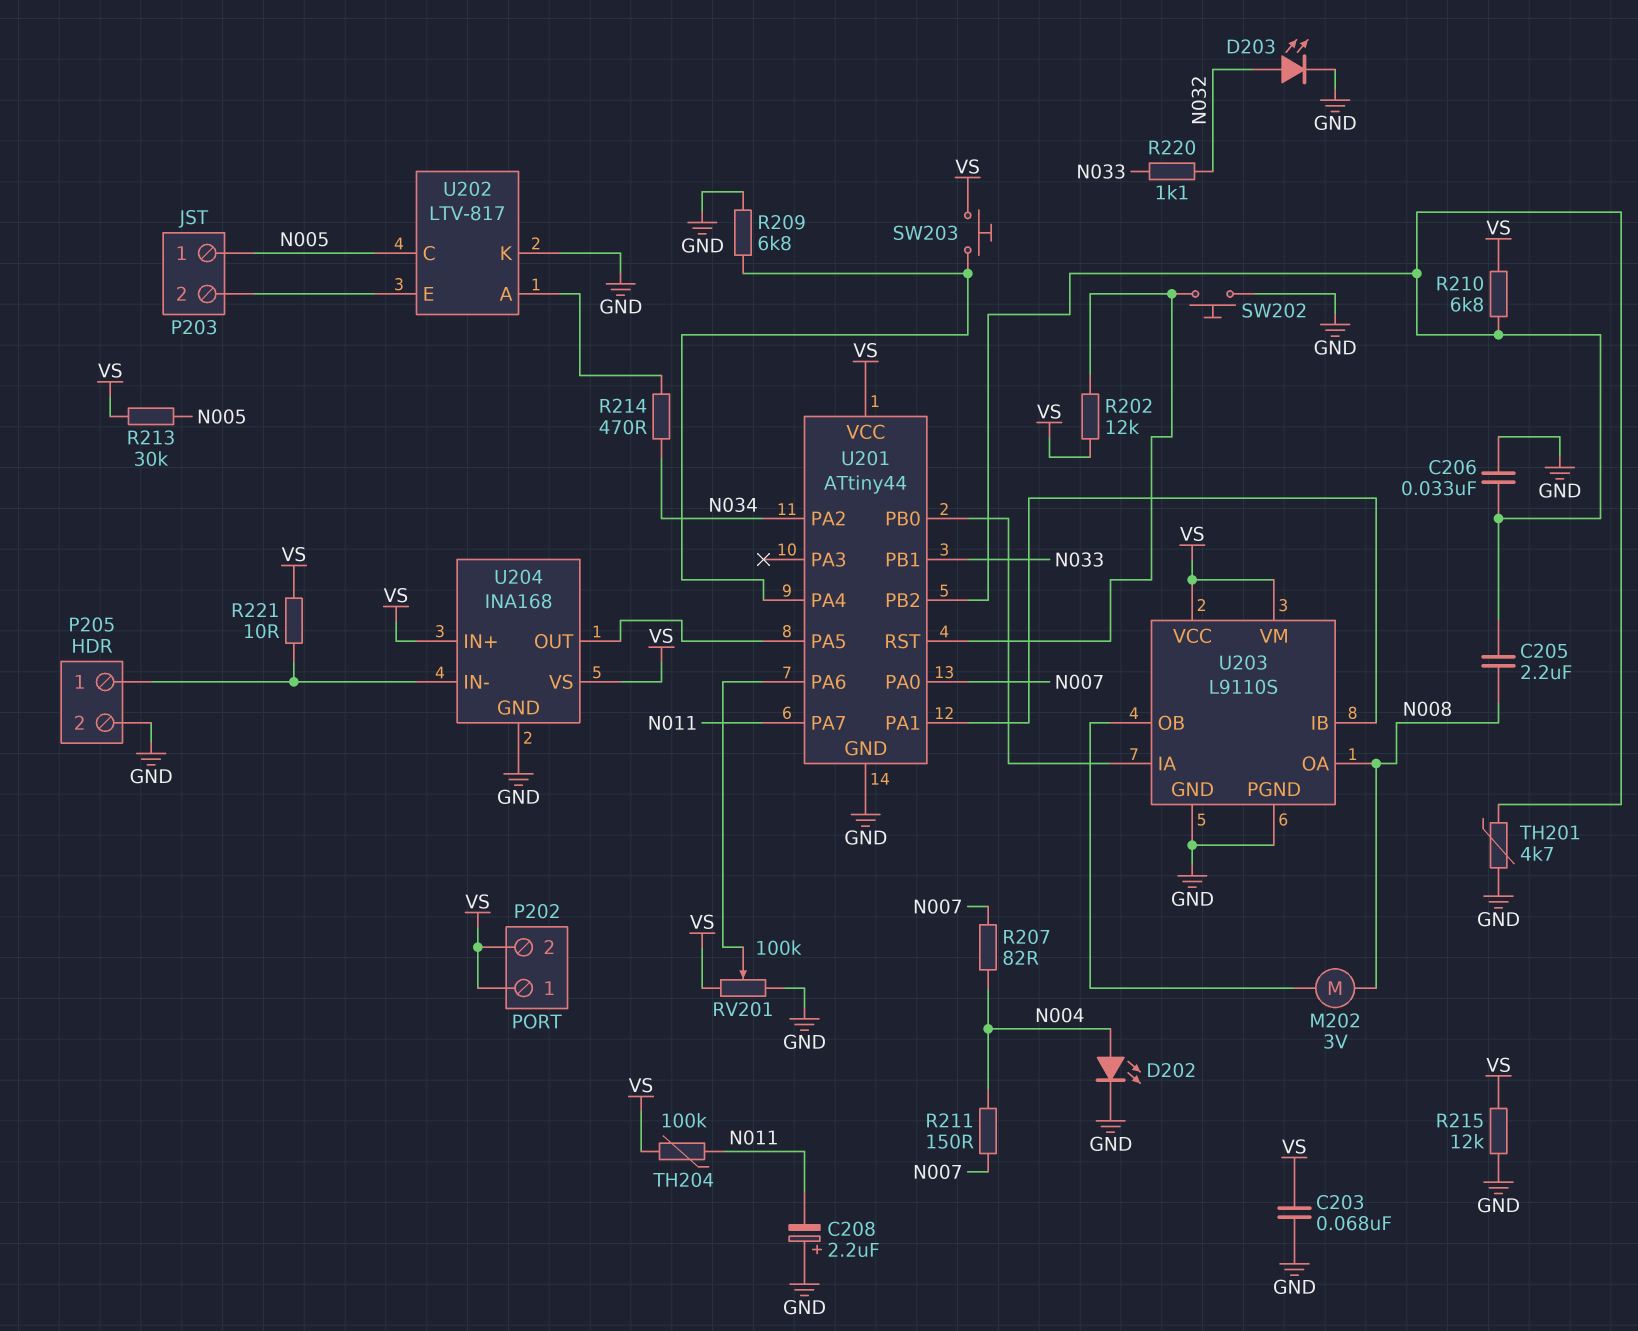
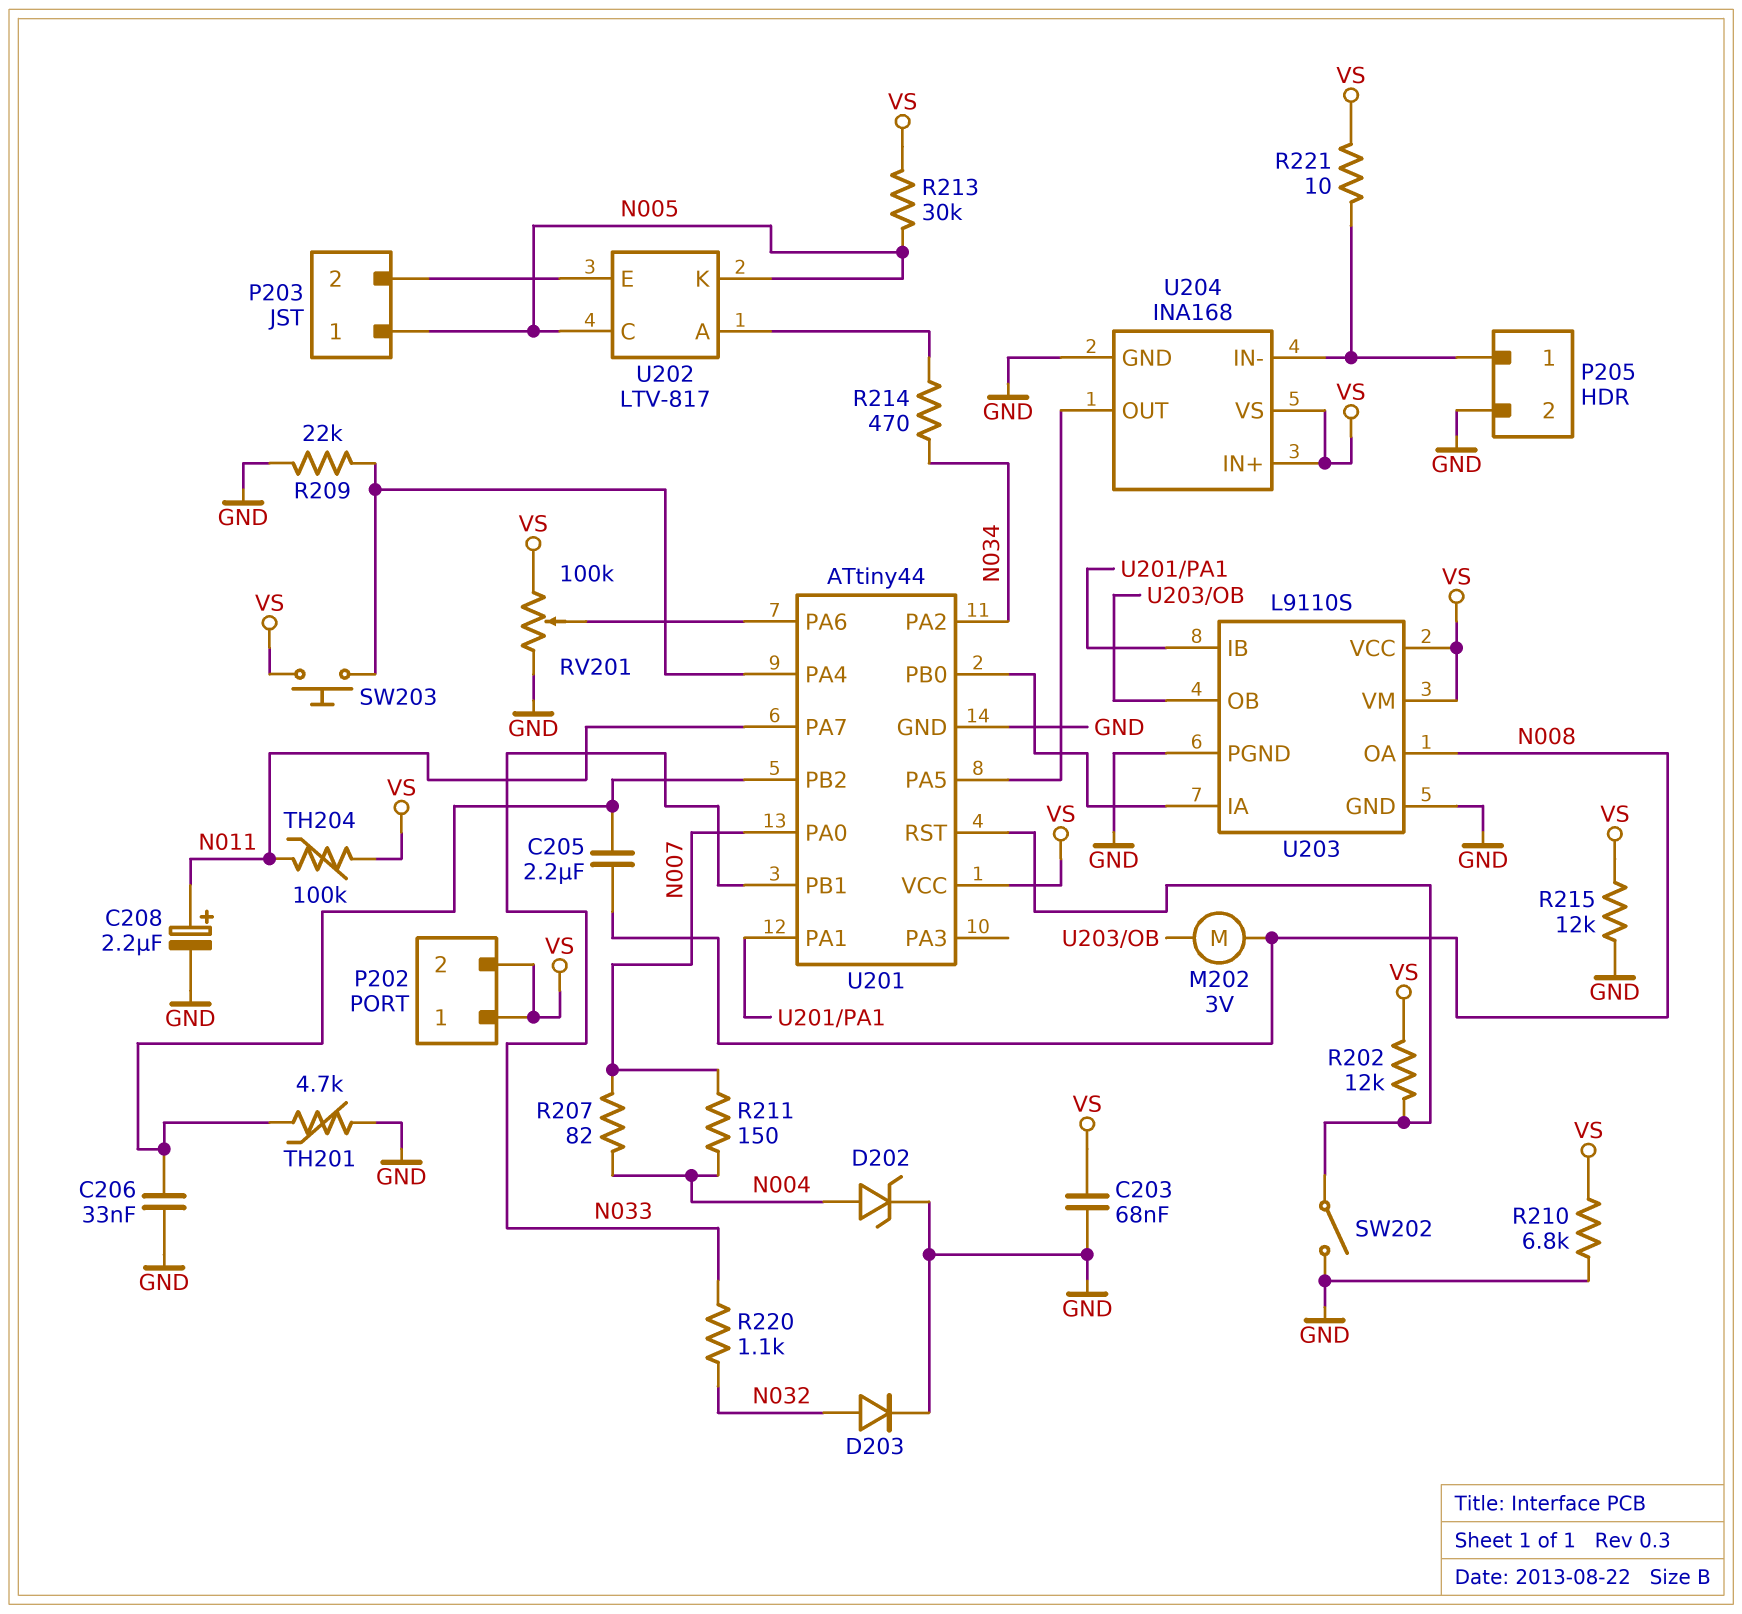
C208: 2.2uF (plus GND, minus N011) -> 2.2uF (plus N011, minus GND)
D202: LED (A N004, K GND) -> zener (A N004, K GND)
D203: LED (A N032, K GND) -> diode (A N032, K GND)
R209: 6.8k (GND, U201/PA4) -> 22k (GND, U201/PA4)
R210: 6.8k (U201/PB2, VS) -> 6.8k (GND, VS)
SW202: button (GND, U201/RST) -> switch (GND, U201/RST)
U202 pin K: GND -> N005

